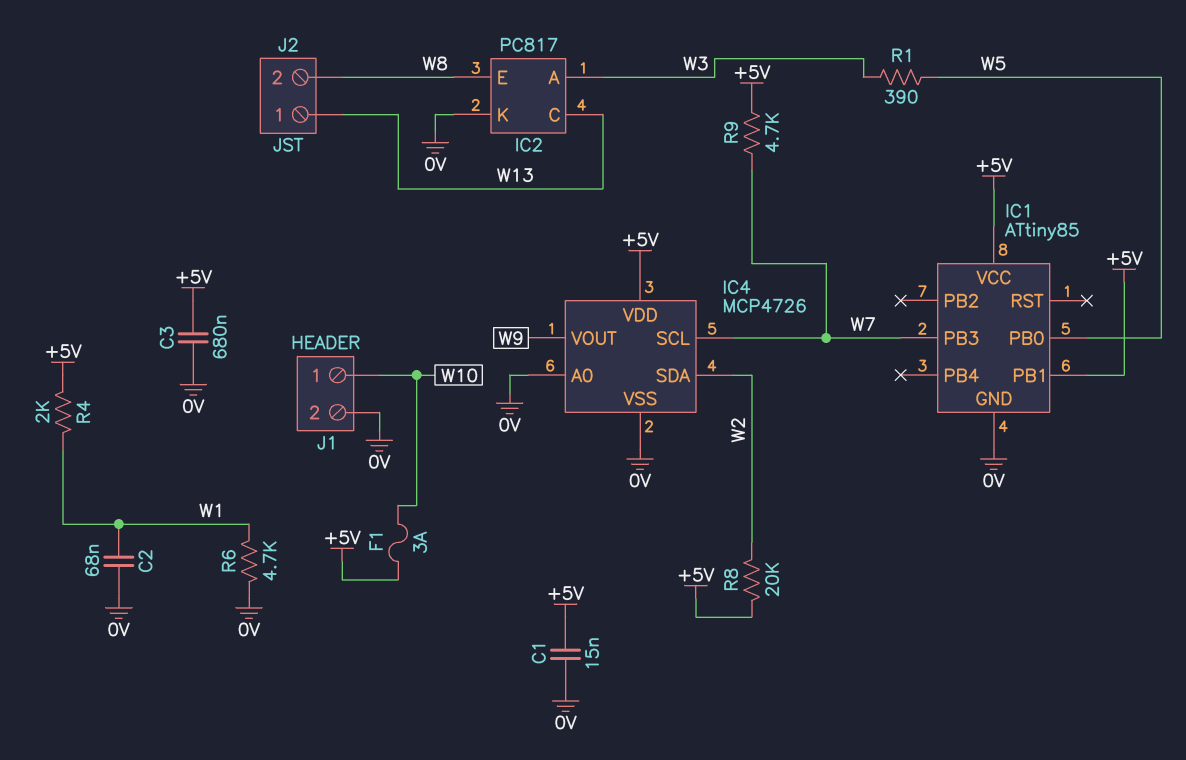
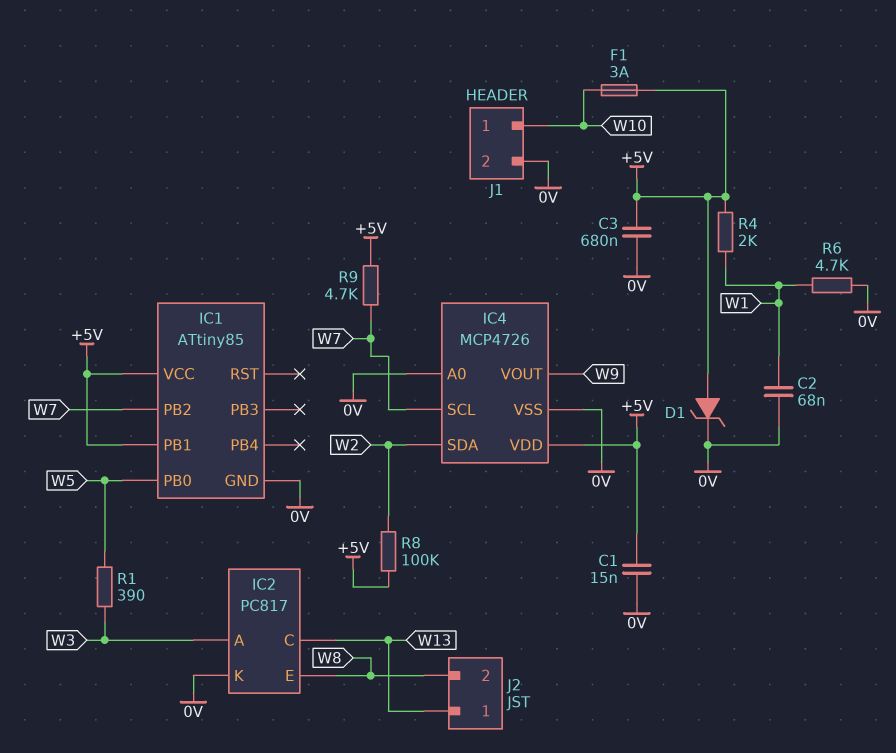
D1: none -> zener (A +5V, K 0V)
IC1 pin PB2: none -> W7
IC1 pin PB3: W7 -> none
R8: 20k (+5V, W2) -> 100k (+5V, W2)

